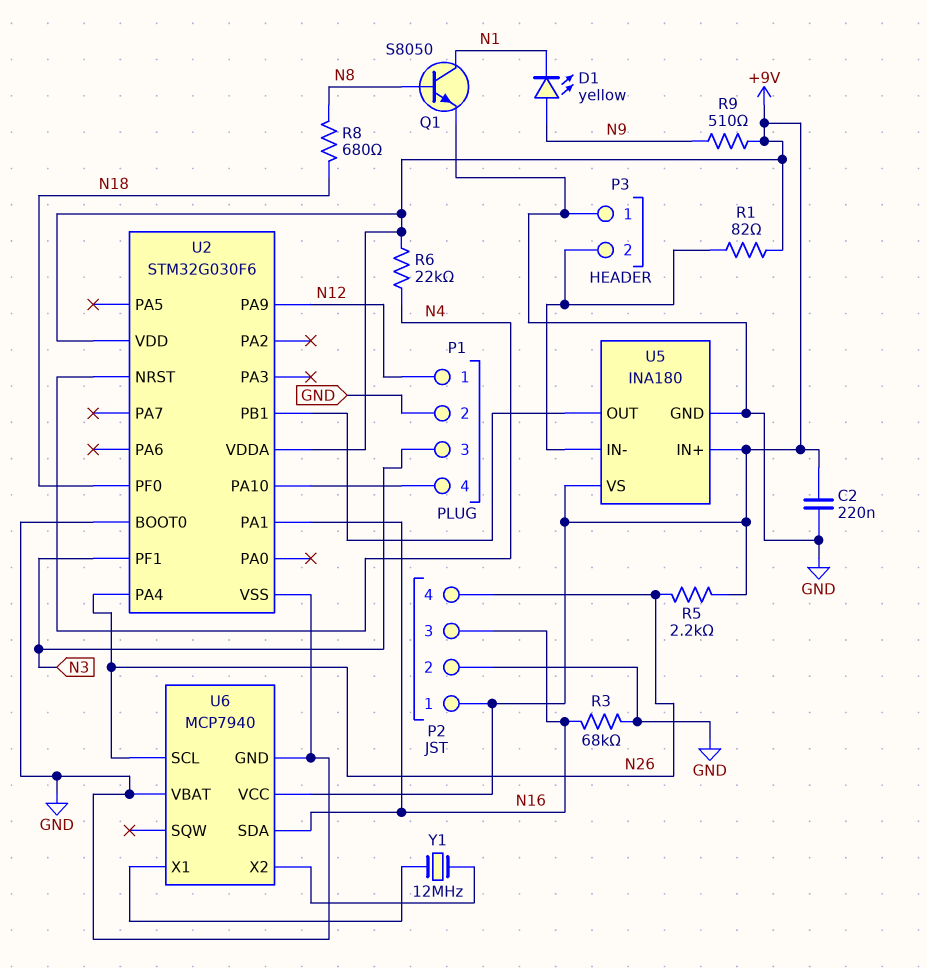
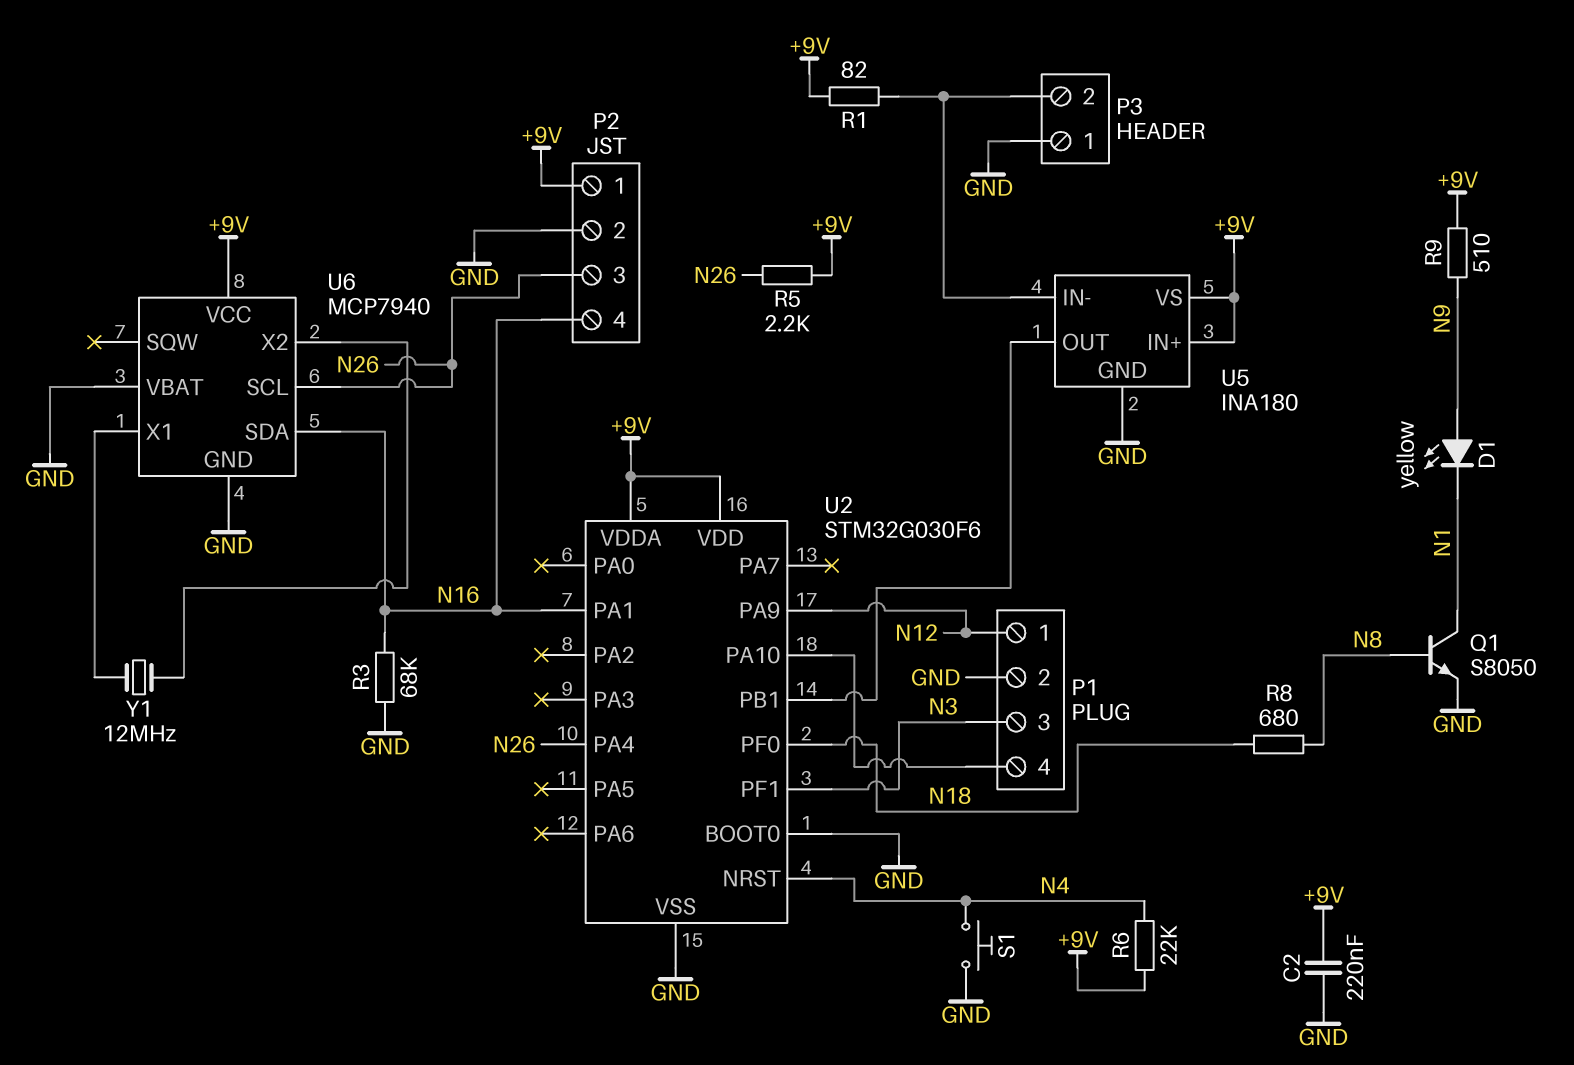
P2 pin 3: N16 -> N26
P2 pin 4: N26 -> N16
S1: none -> button (GND, N4)

